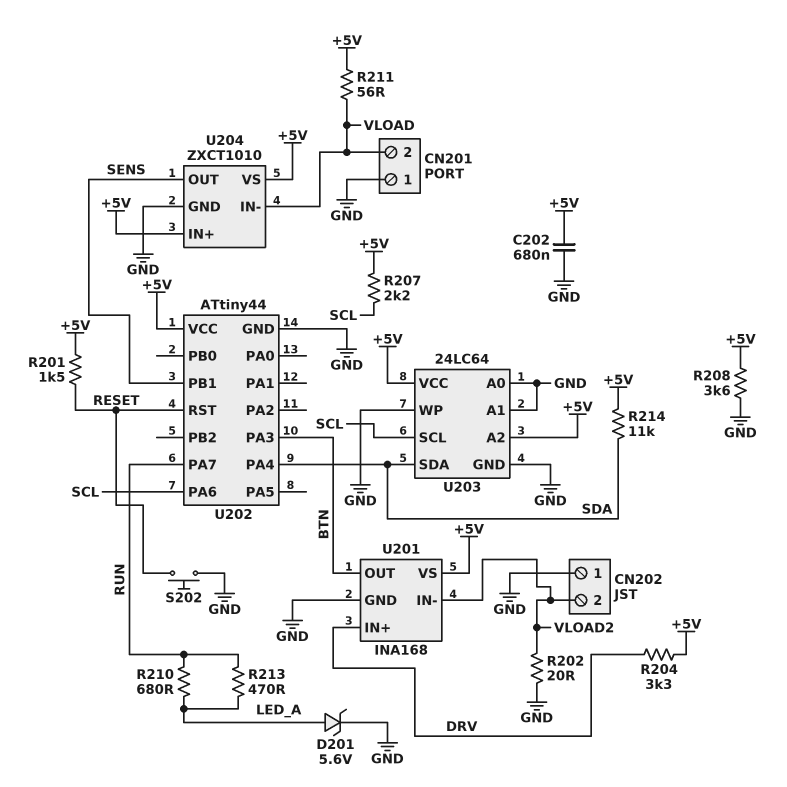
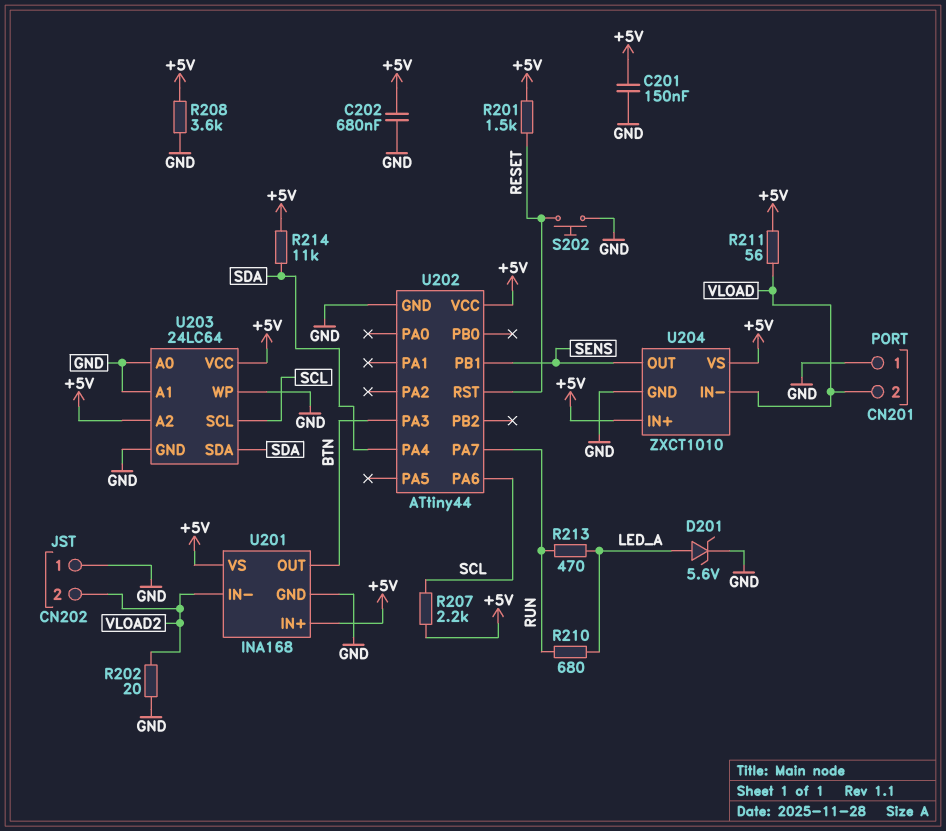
C201: none -> 150nF (+5V, GND)
R204: 3.3k (+5V, DRV) -> none
U201 pin IN+: DRV -> +5V

